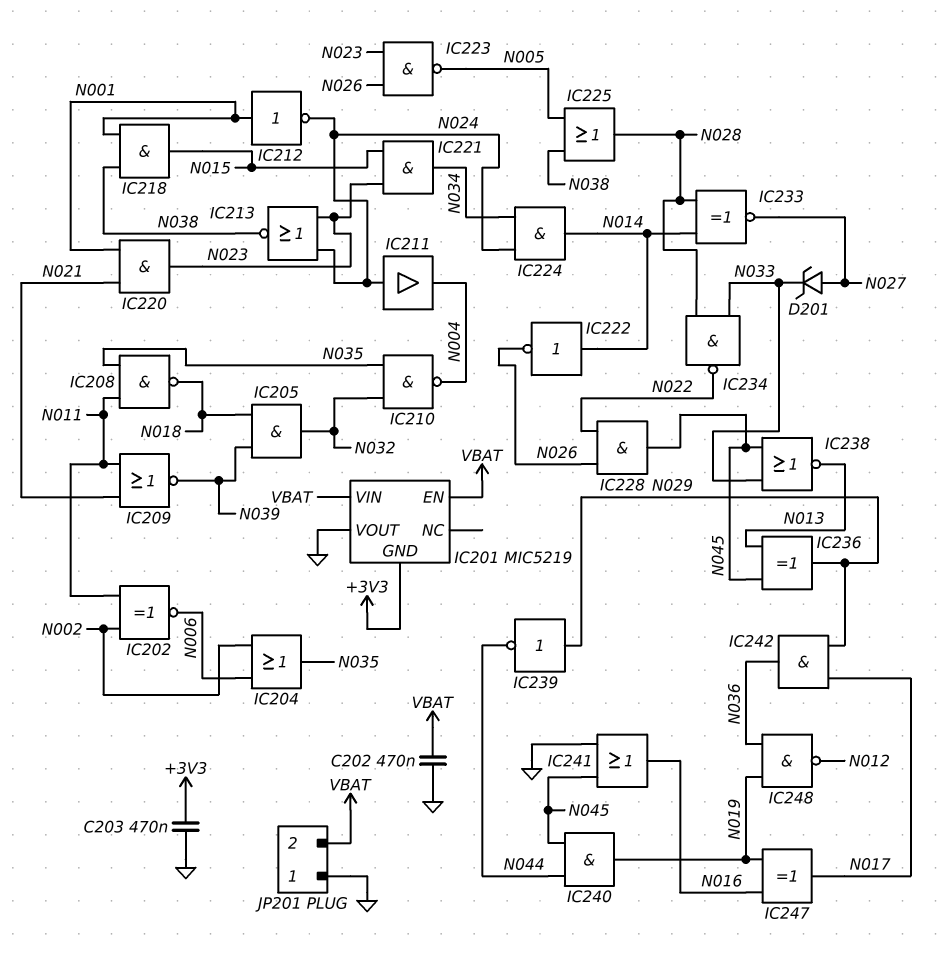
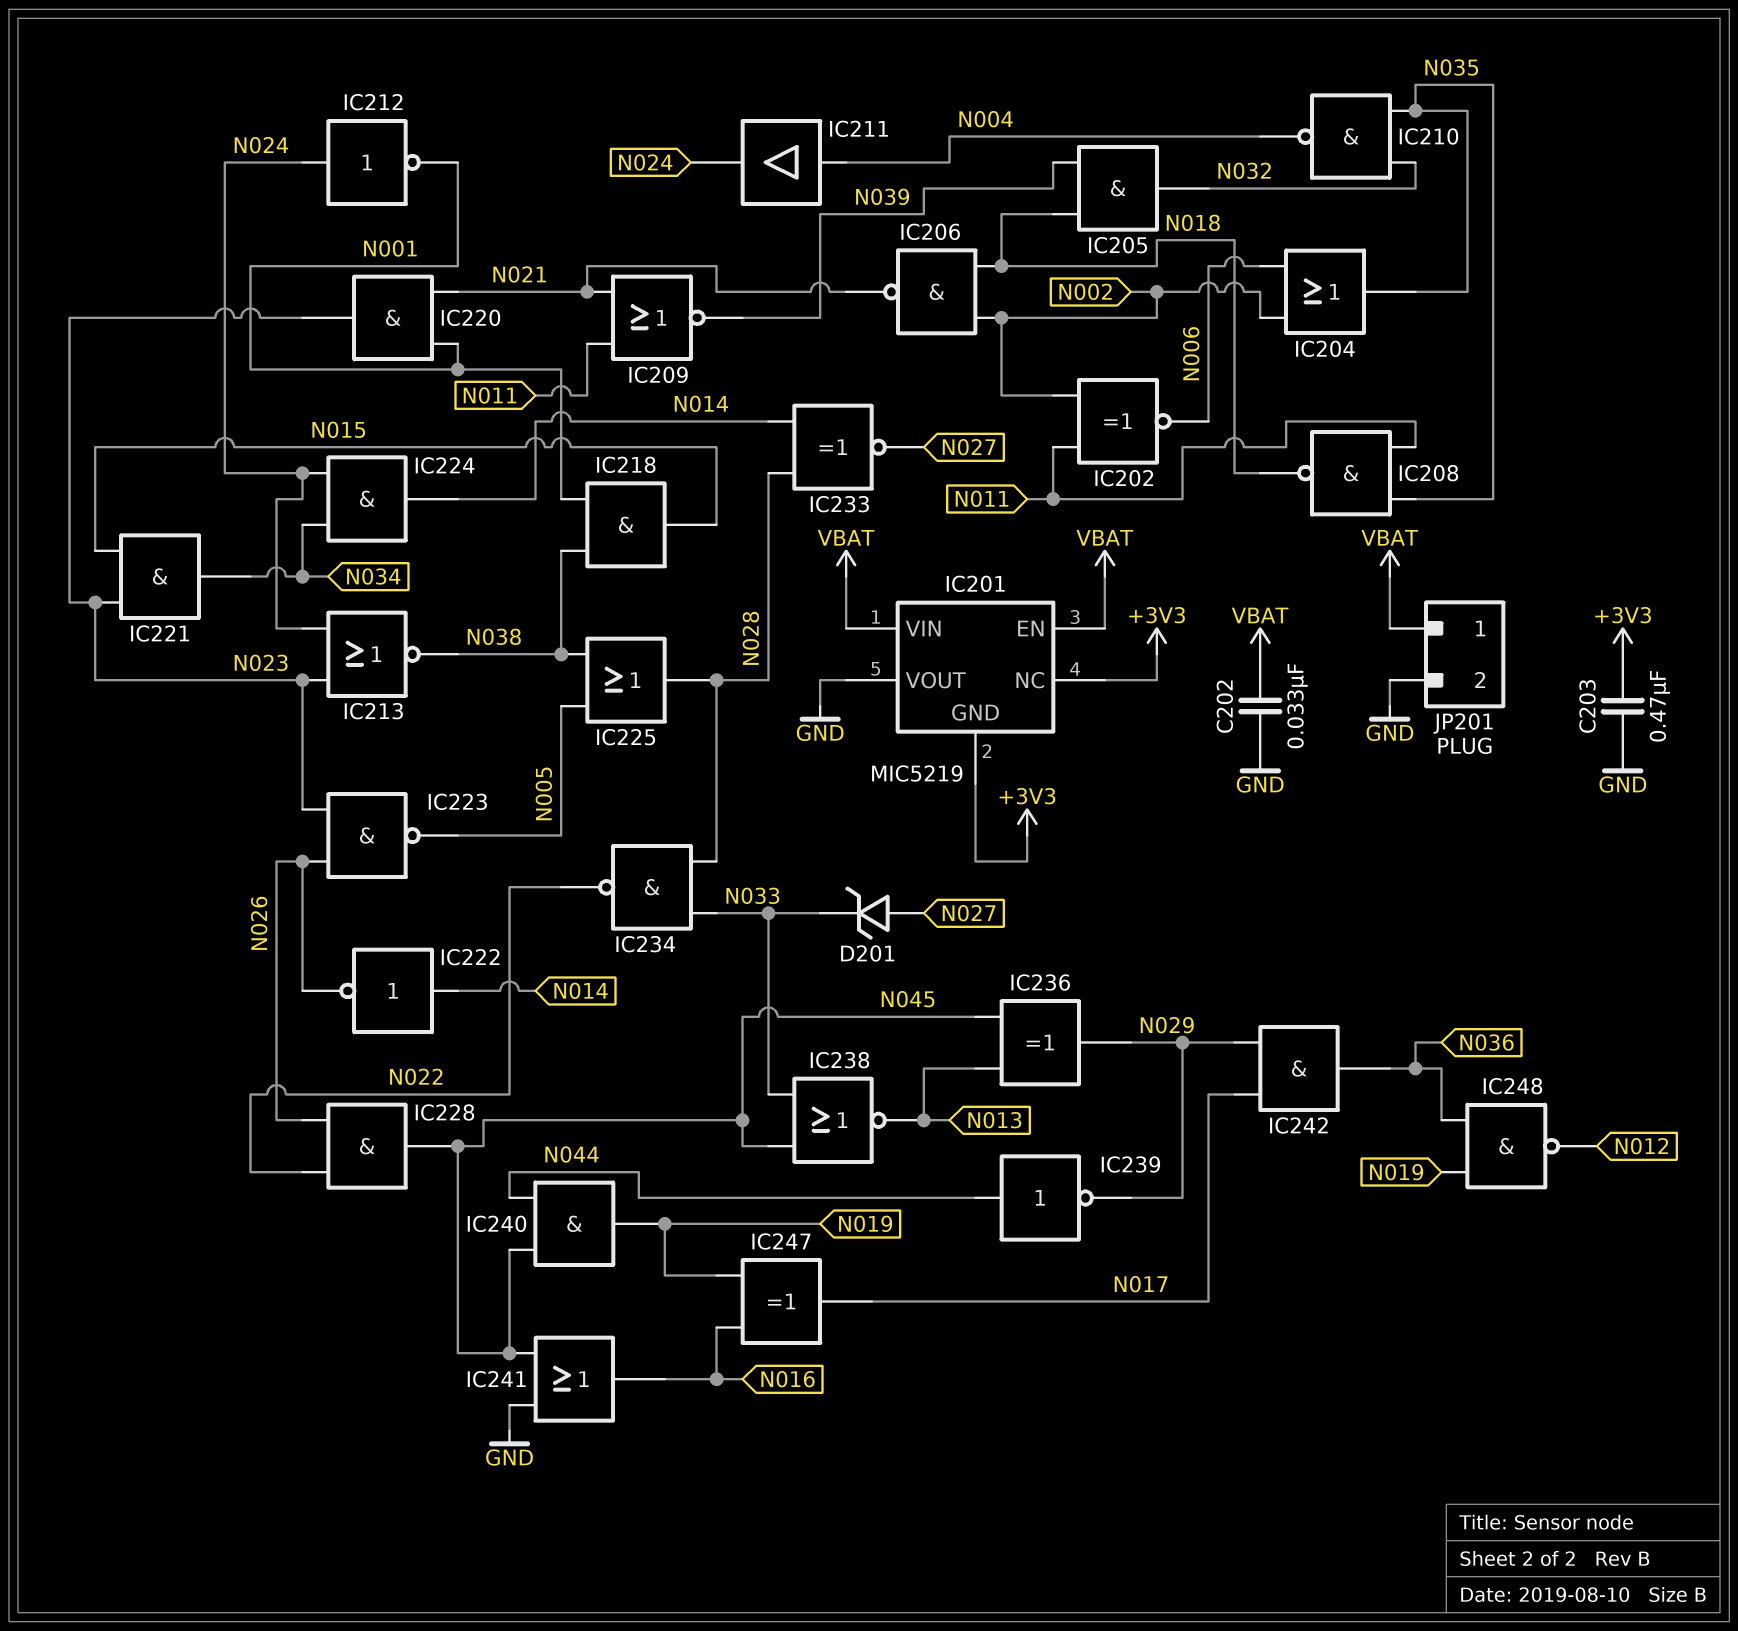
C202: 470nF (GND, VBAT) -> 33nF (GND, VBAT)
IC201 pin NC: none -> +3V3
IC206: none -> NAND (in N002, in N018, out N021)
IC211: buffer (in N024, out N004) -> buffer (in N004, out N024)
IC212: NOT (in N001, out N024) -> NOT (in N024, out N001)
IC239: NOT (in N029, out N044) -> NOT (in N044, out N029)
JP201 pin 1: GND -> VBAT
JP201 pin 2: VBAT -> GND

